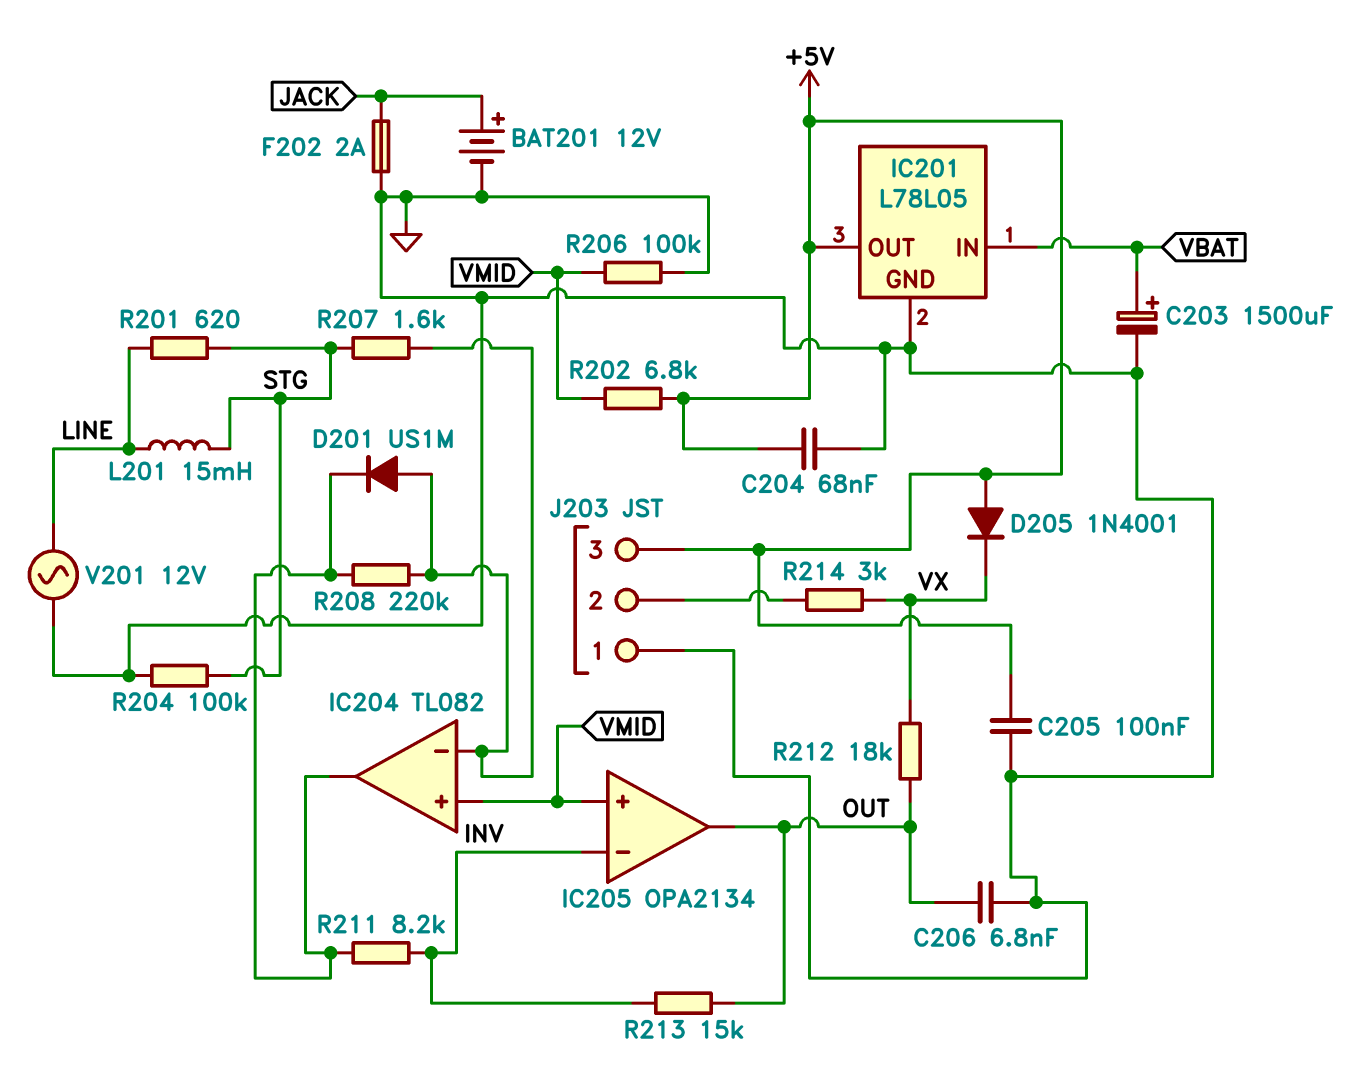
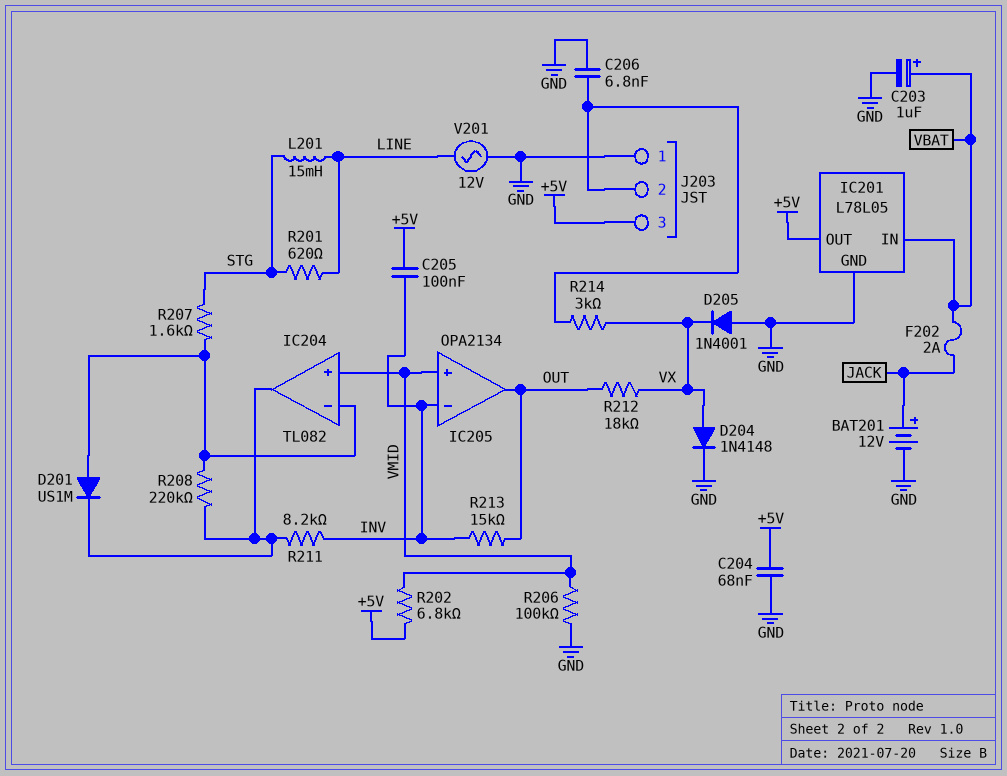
C203: 1500uF (plus VBAT, minus GND) -> 1uF (plus VBAT, minus GND)
C205: 100nF (+5V, GND) -> 100nF (+5V, INV)
C206: 6.8nF (GND, OUT) -> 6.8nF (GND, J203/2)
D204: none -> diode 1N4148 (A VX, K GND)
D205: diode 1N4001 (A +5V, K VX) -> diode 1N4001 (A GND, K VX)
F202: 2A (GND, JACK) -> 2A (JACK, VBAT)
R204: 100k (GND, STG) -> none

